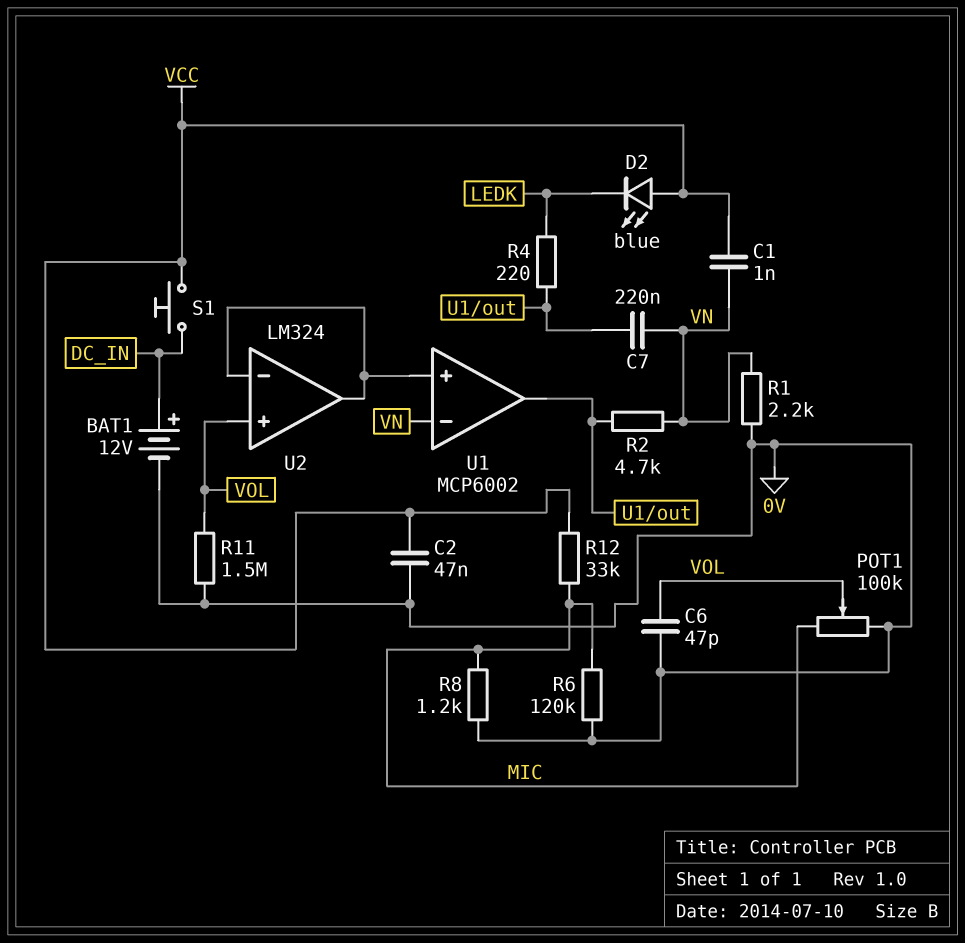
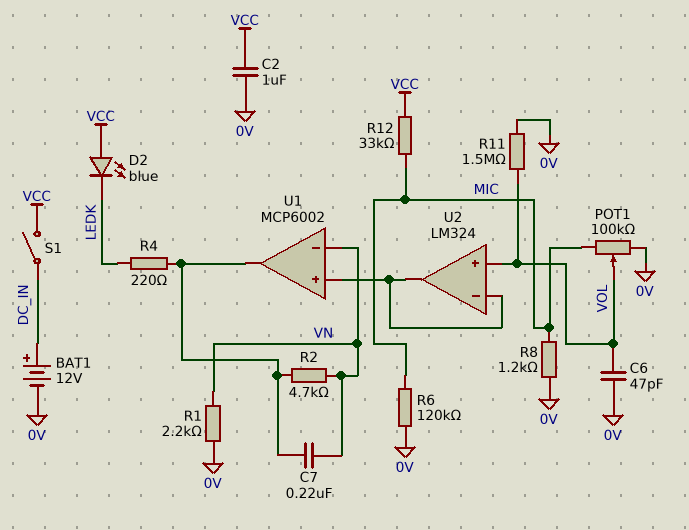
C1: 1nF (VCC, VN) -> none
C2: 47nF (0V, VCC) -> 1uF (0V, VCC)
S1: button (DC_IN, VCC) -> switch (DC_IN, VCC)

